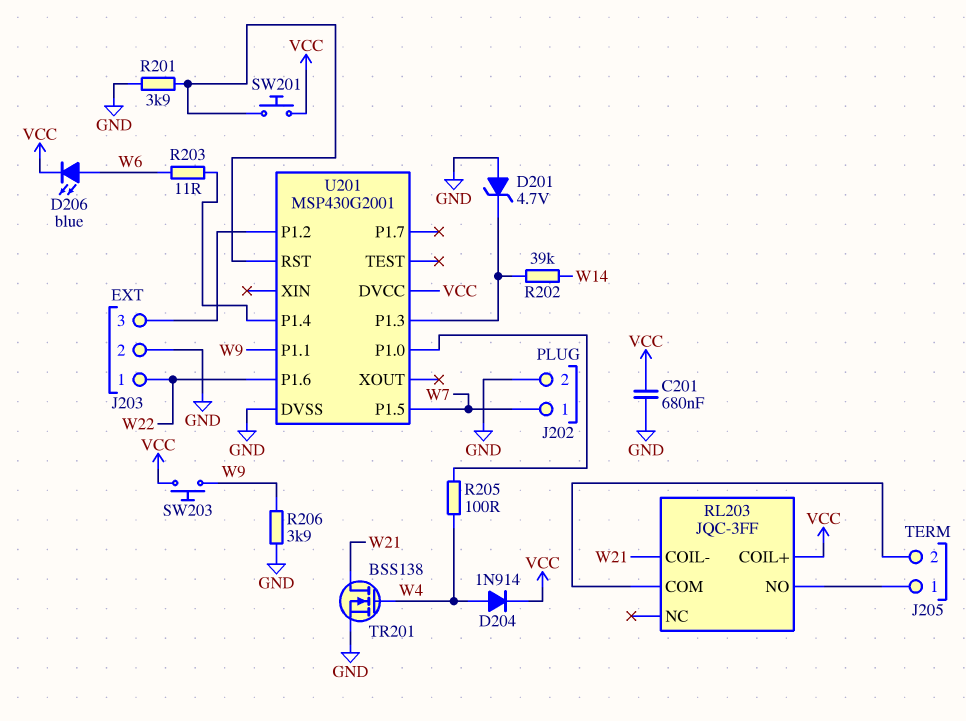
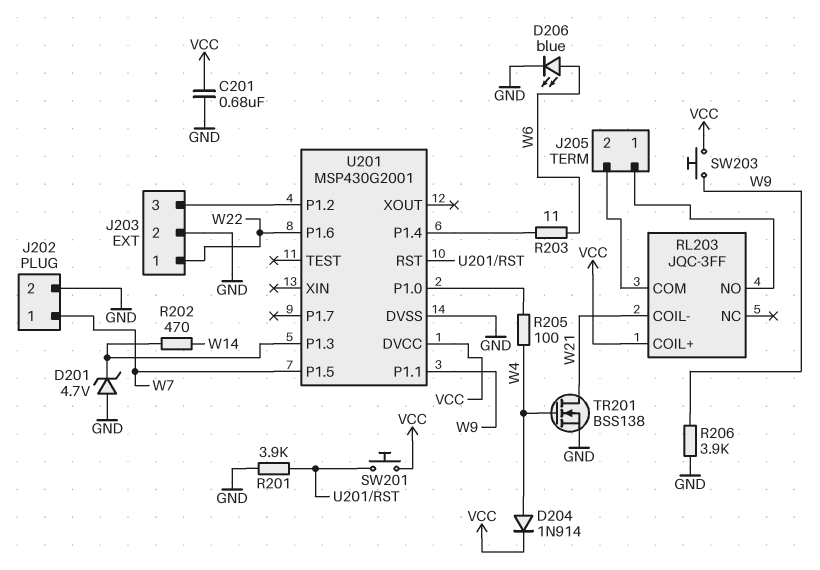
D206: LED blue (A W6, K VCC) -> LED blue (A W6, K GND)
R202: 39k (U201/P1.3, W14) -> 470 (U201/P1.3, W14)

